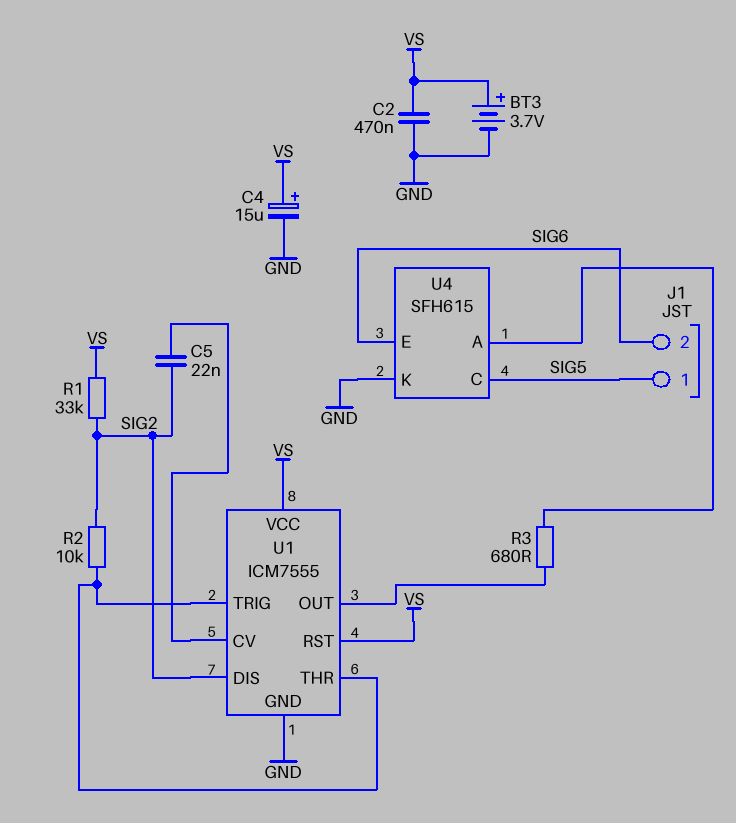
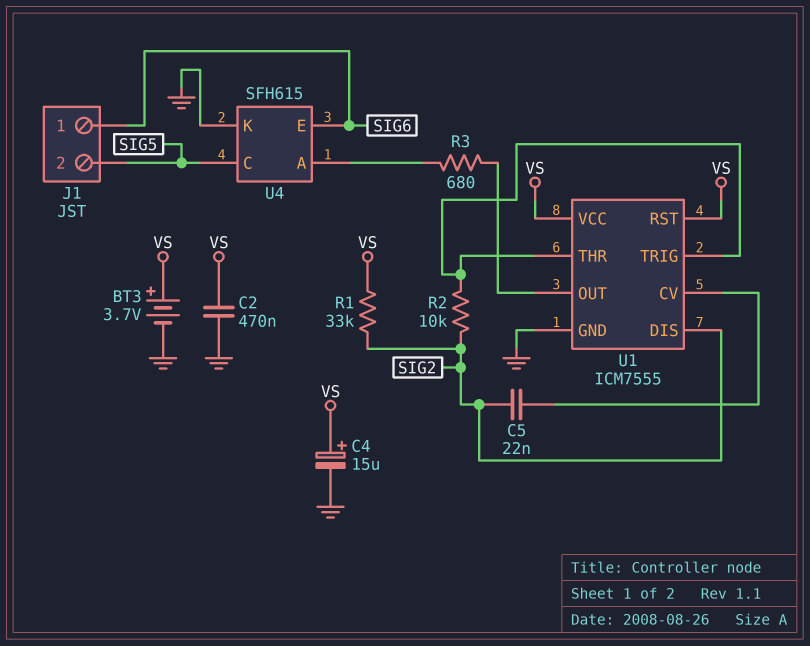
J1 pin 1: SIG5 -> SIG6
J1 pin 2: SIG6 -> SIG5

